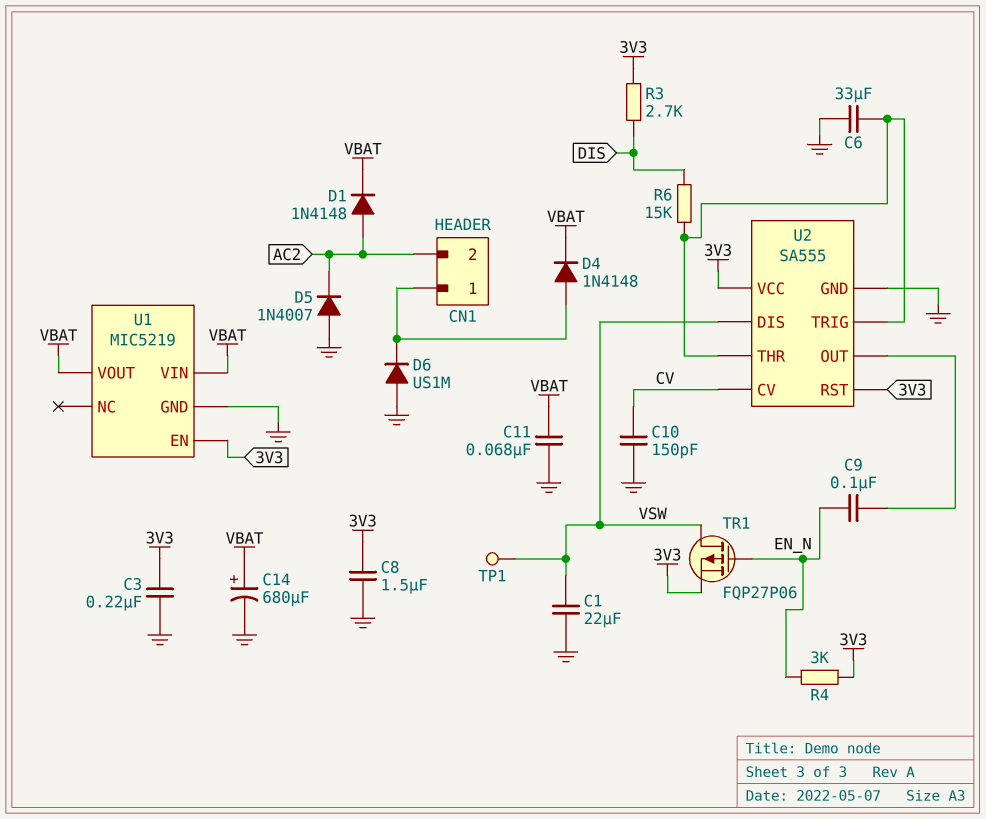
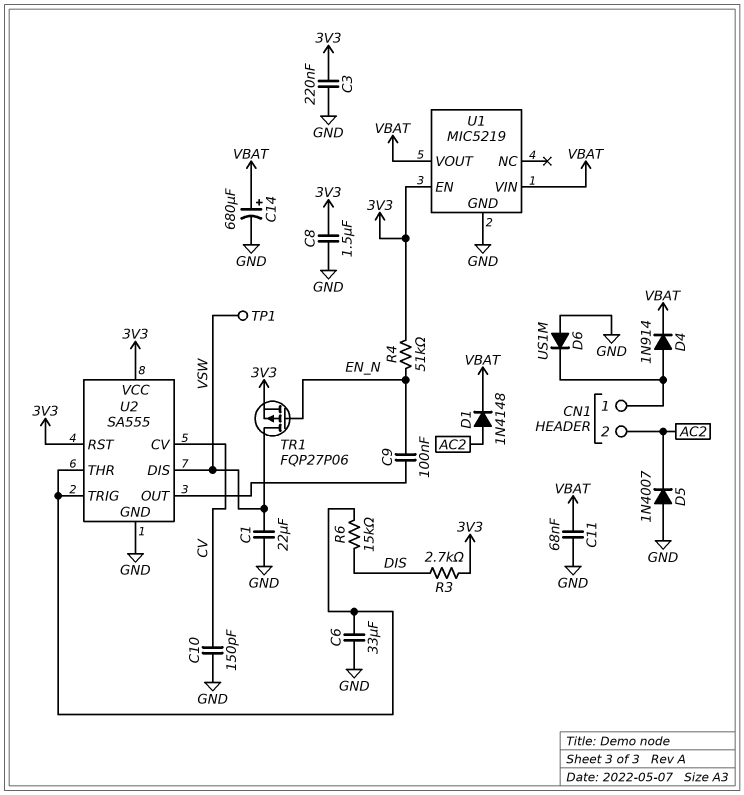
D4: diode 1N4148 (A CN1/1, K VBAT) -> diode 1N914 (A CN1/1, K VBAT)
R4: 3k (3V3, EN_N) -> 51k (3V3, EN_N)

